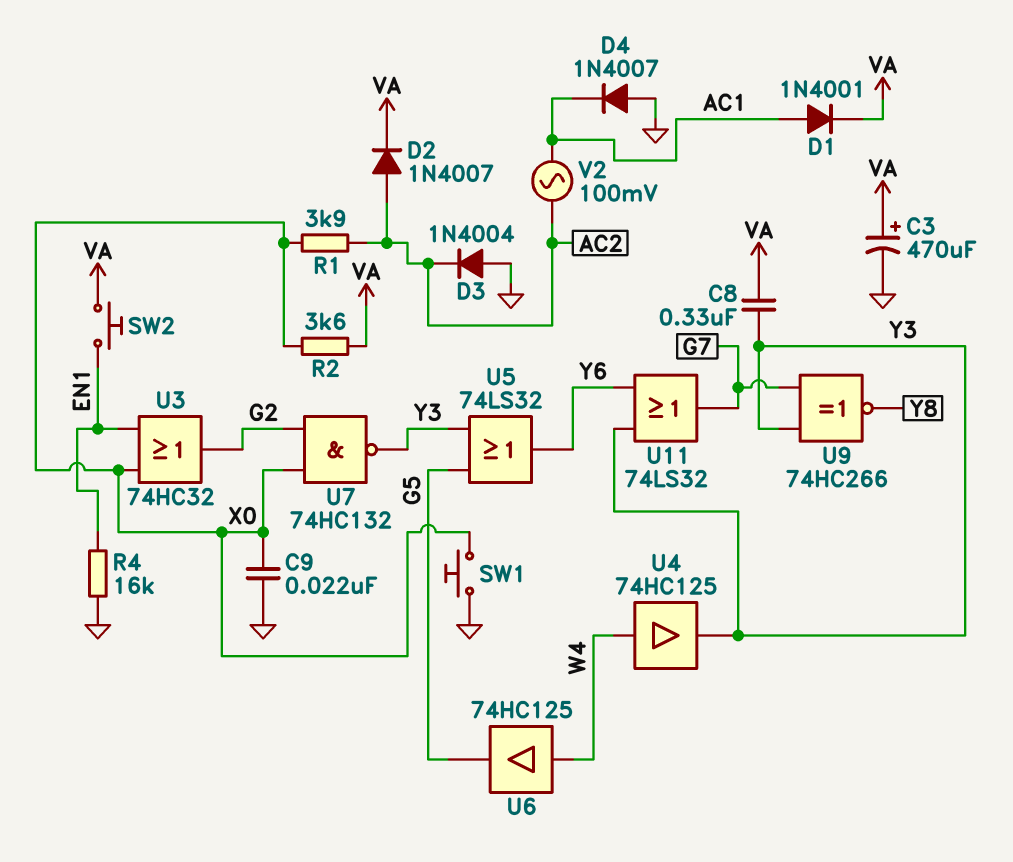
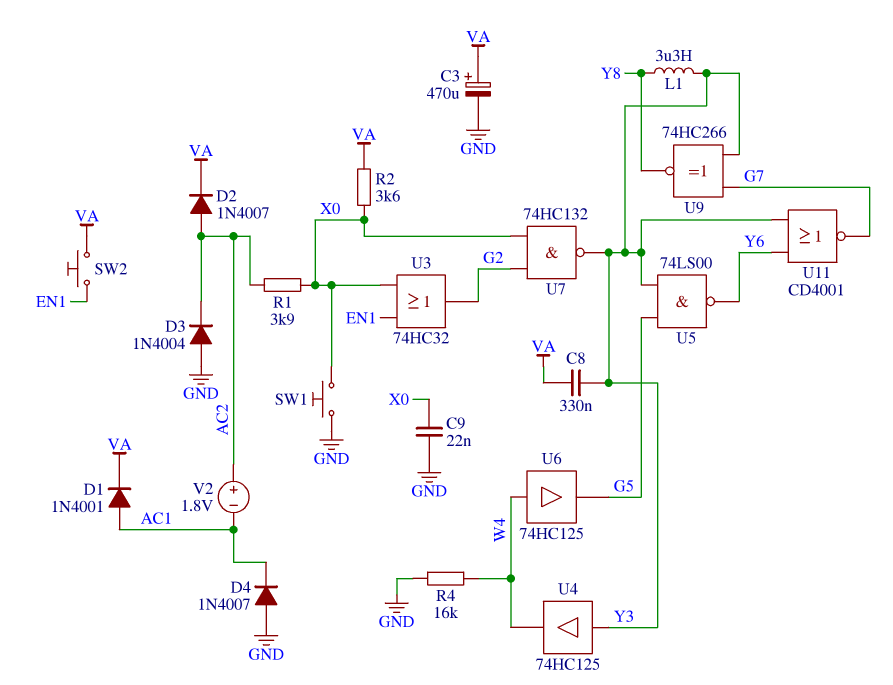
L1: none -> 3.3uH (Y3, Y8)
R4: 16k (EN1, GND) -> 16k (GND, W4)
U4: buffer 74HC125 (in W4, out Y3) -> buffer 74HC125 (in Y3, out W4)
U5: OR 74LS32 (in G5, in Y3, out Y6) -> NAND 74LS00 (in G5, in Y3, out Y6)
U11: OR 74LS32 (in Y3, in Y6, out G7) -> NOR CD4001 (in Y3, in Y6, out G7)
V2: AC 100mV (AC1, AC2) -> 1.8V (plus AC2, minus AC1)

